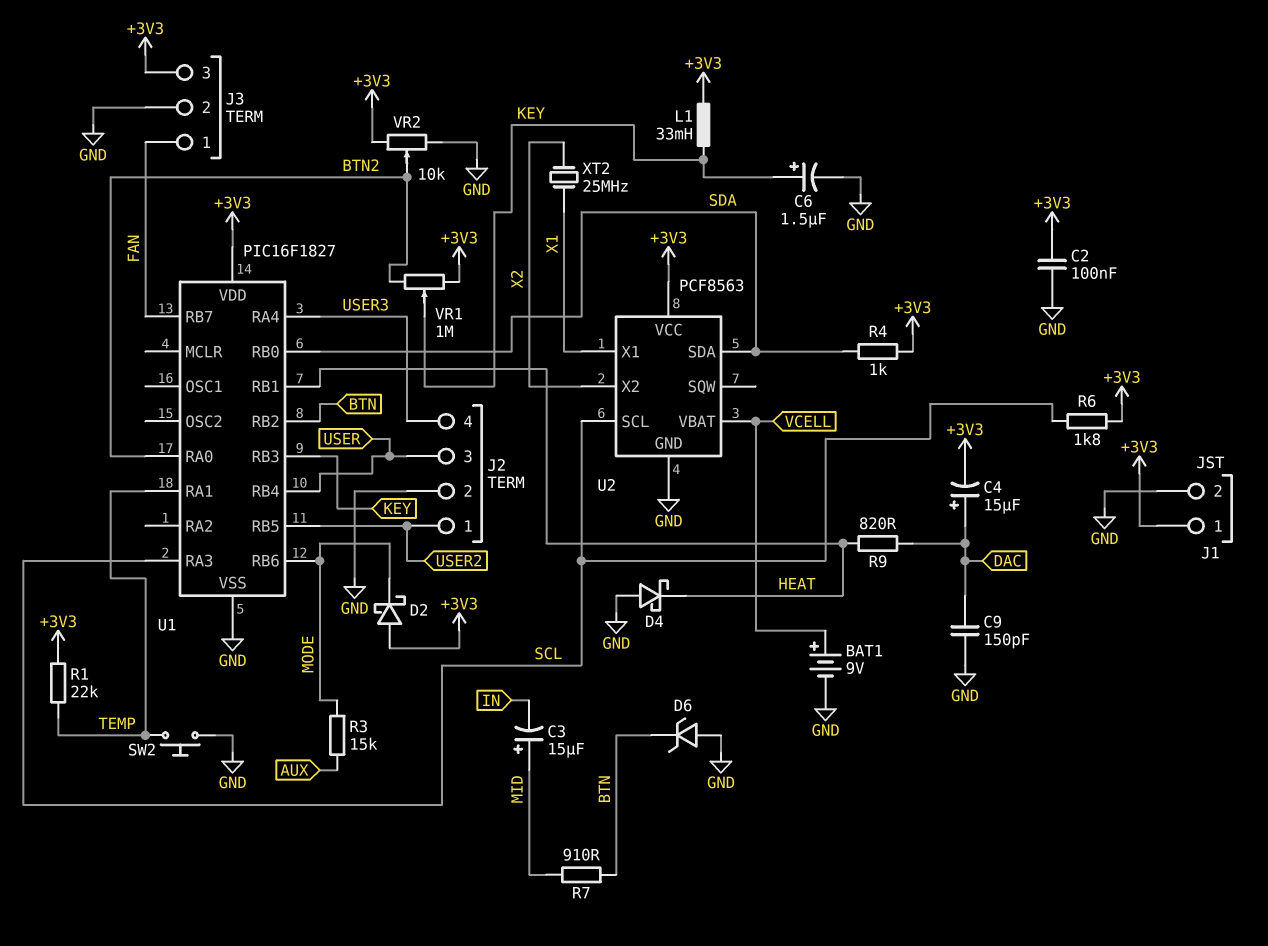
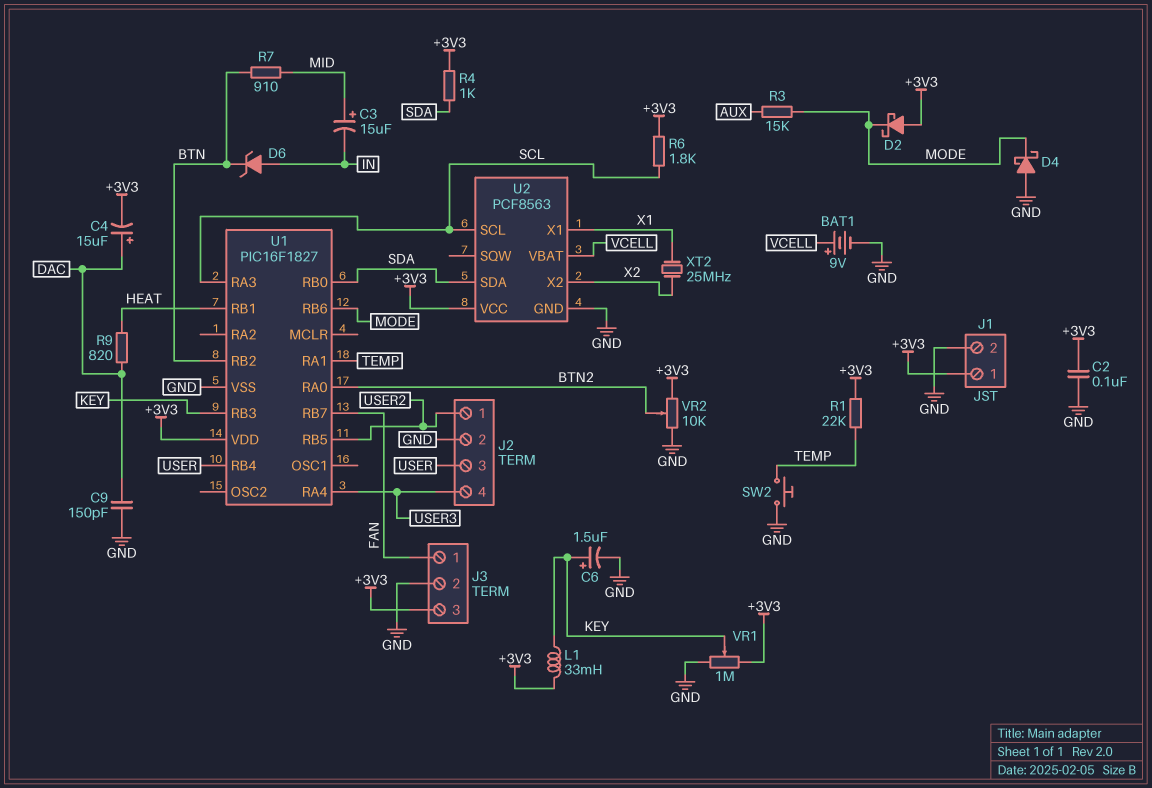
D4: schottky (A GND, K HEAT) -> schottky (A GND, K MODE)
D6: zener (A GND, K BTN) -> zener (A IN, K BTN)
VR1: 1M (+3V3, BTN2, wiper KEY) -> 1M (+3V3, GND, wiper KEY)

